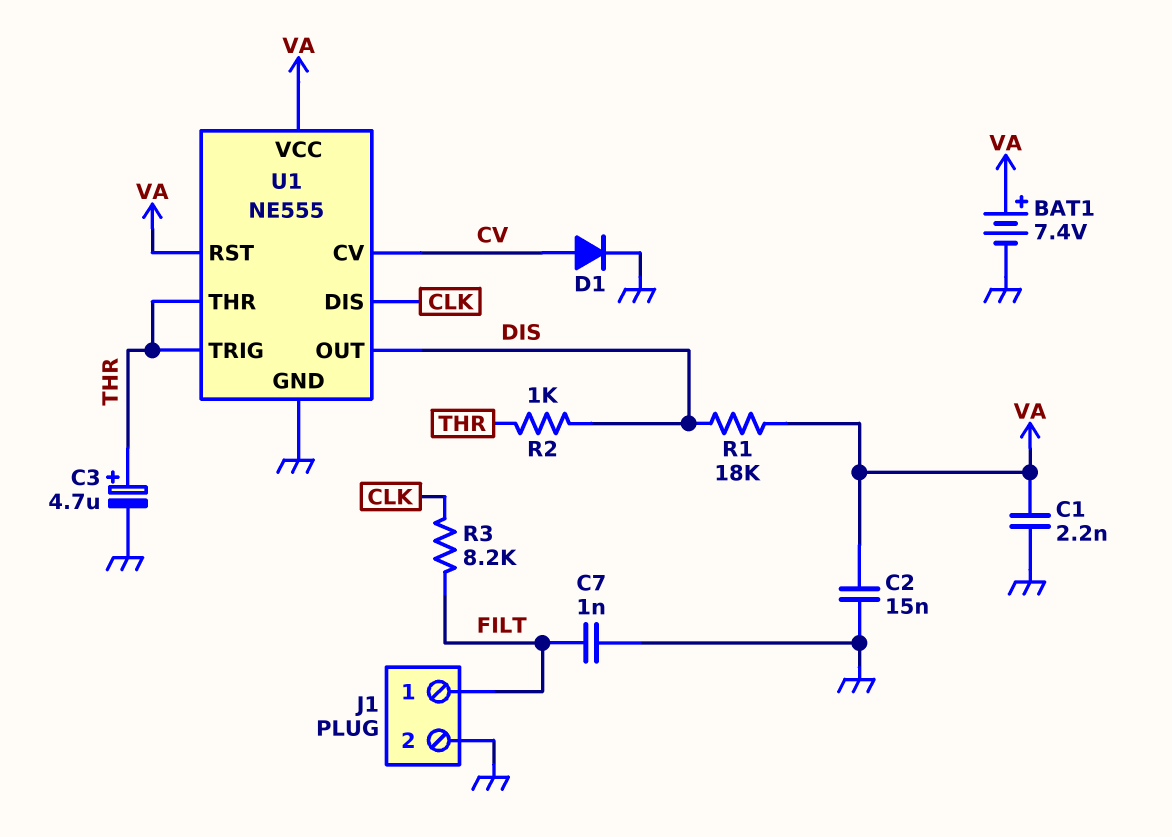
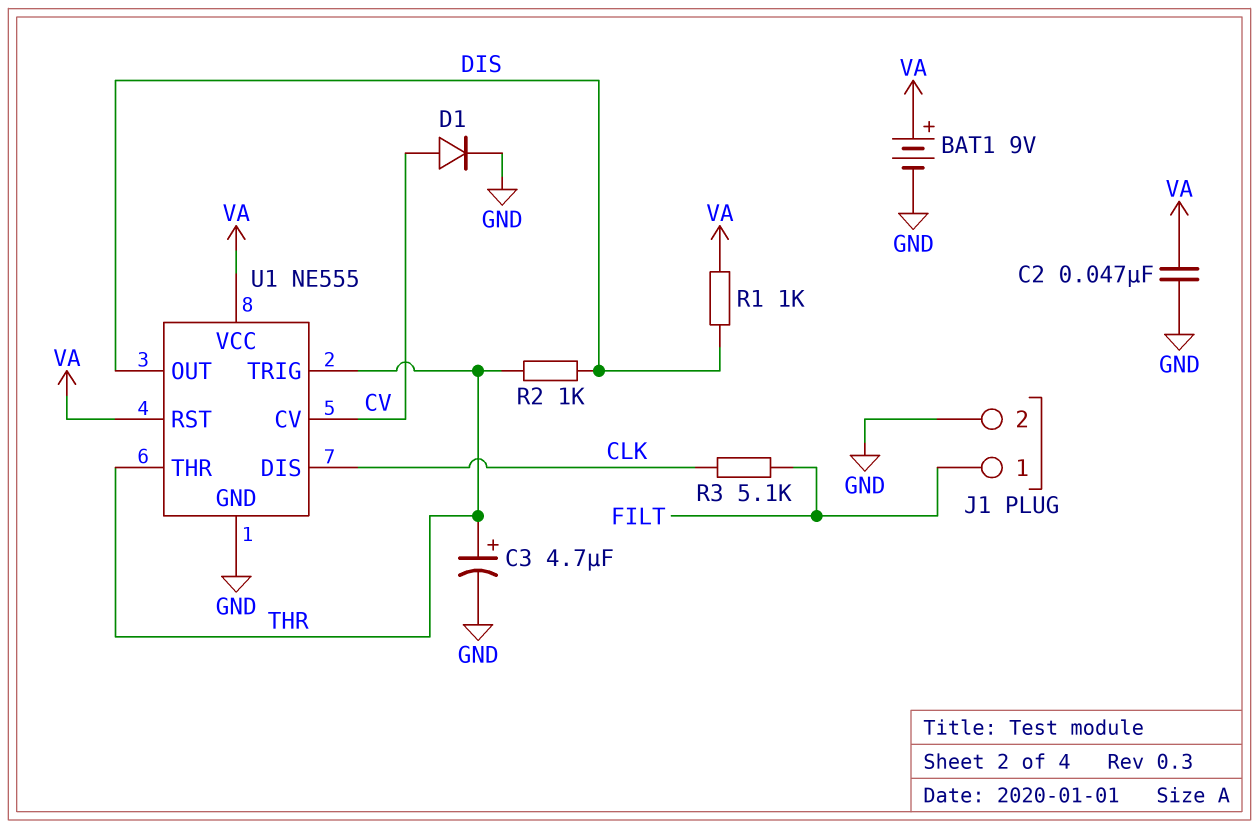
BAT1: 7.4V (plus VA, minus GND) -> 9V (plus VA, minus GND)
C1: 2.2nF (GND, VA) -> none
C2: 15nF (GND, VA) -> 47nF (GND, VA)
C7: 1nF (FILT, GND) -> none
R1: 18k (DIS, VA) -> 1k (DIS, VA)
R3: 8.2k (CLK, FILT) -> 5.1k (CLK, FILT)

